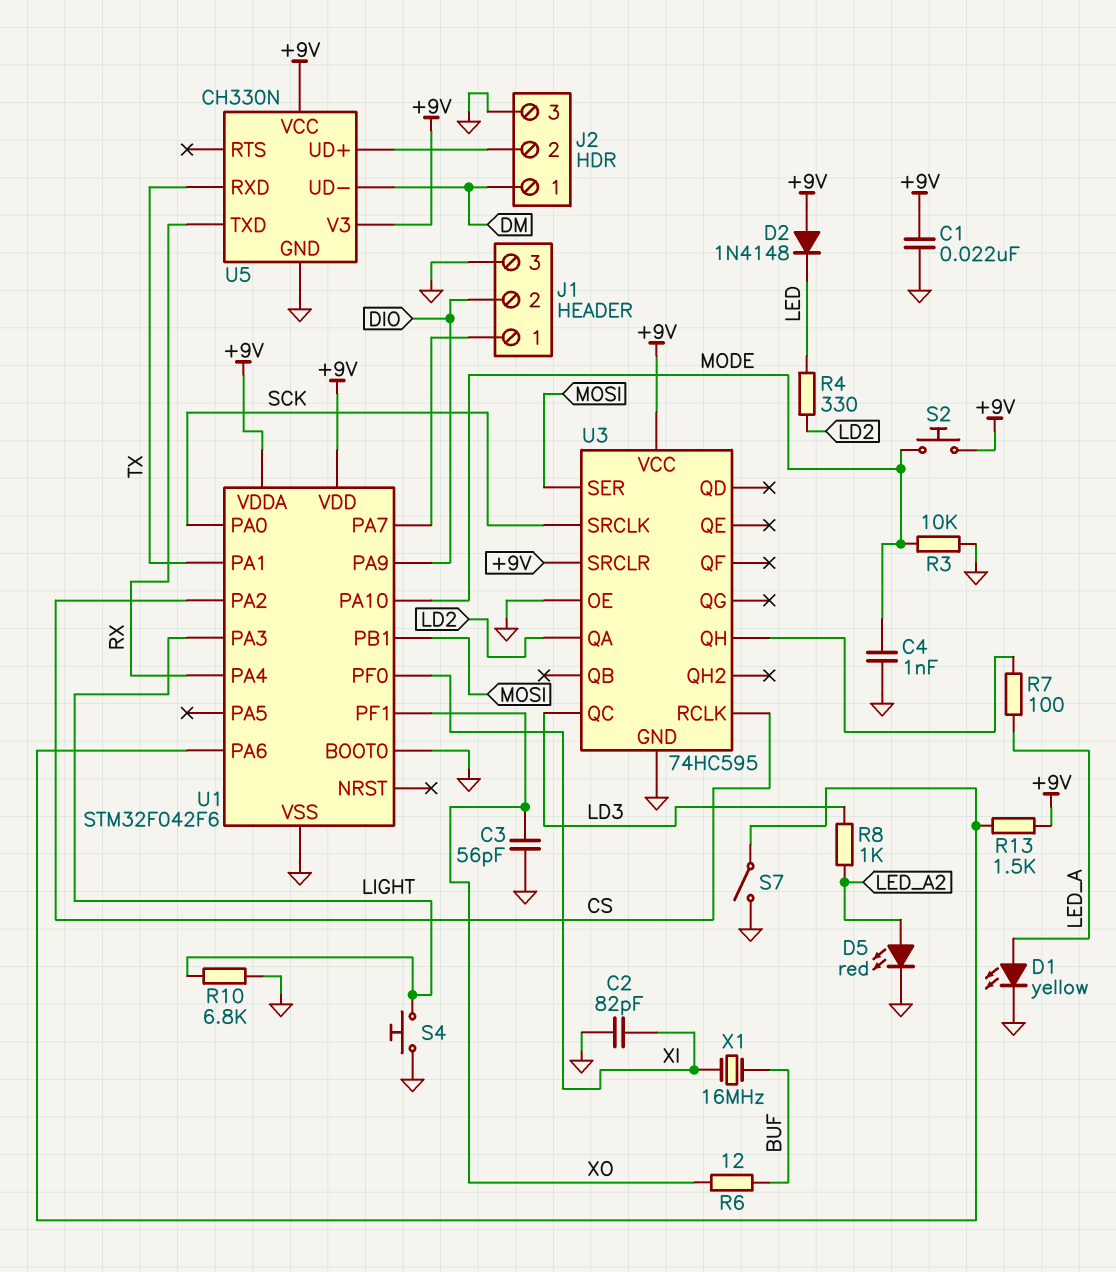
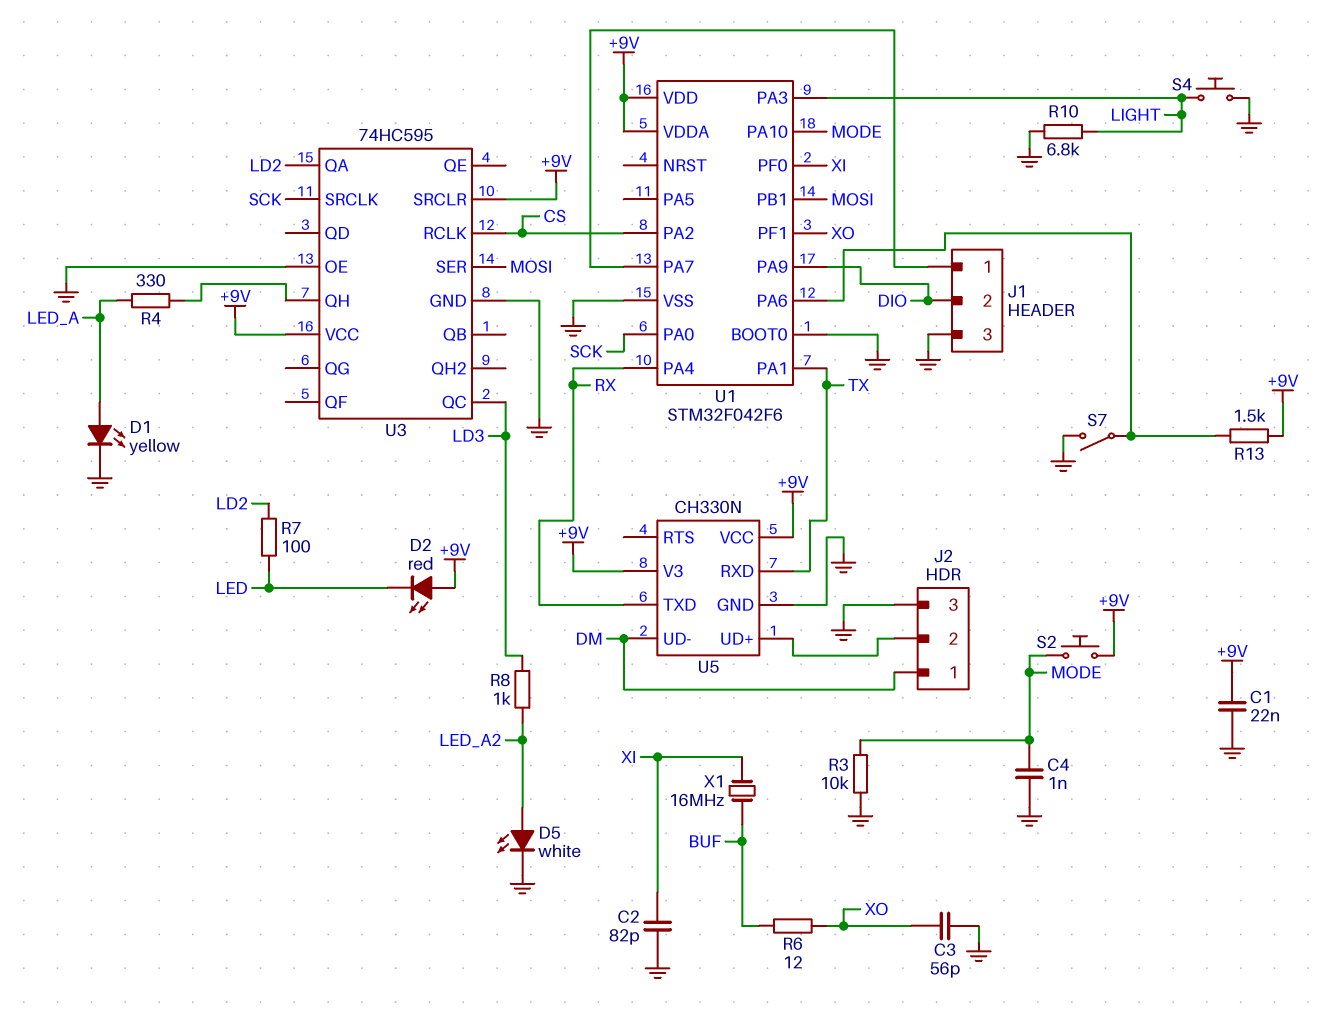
D2: diode 1N4148 (A +9V, K LED) -> LED red (A +9V, K LED)
D5: LED red (A LED_A2, K GND) -> LED white (A LED_A2, K GND)
R4: 330 (LD2, LED) -> 330 (LED_A, U3/QH)
R7: 100 (LED_A, U3/QH) -> 100 (LD2, LED)

